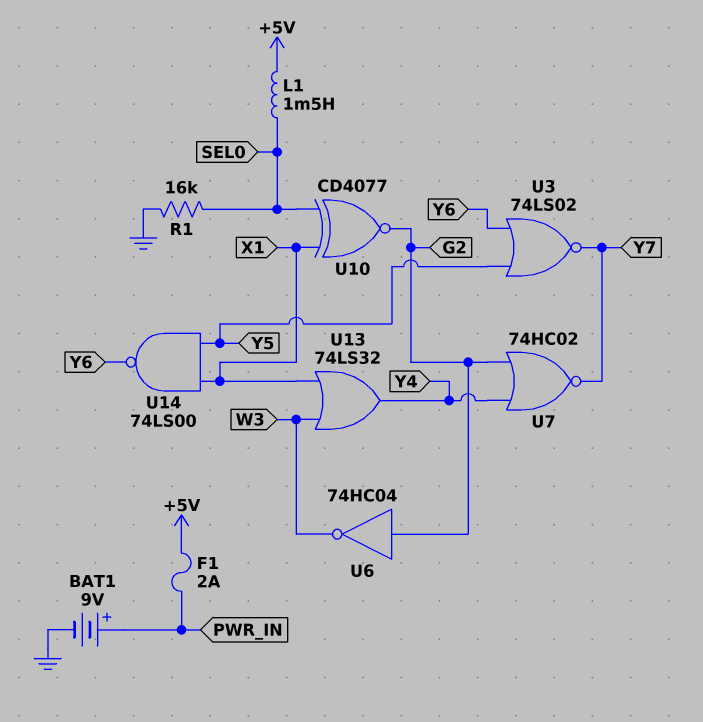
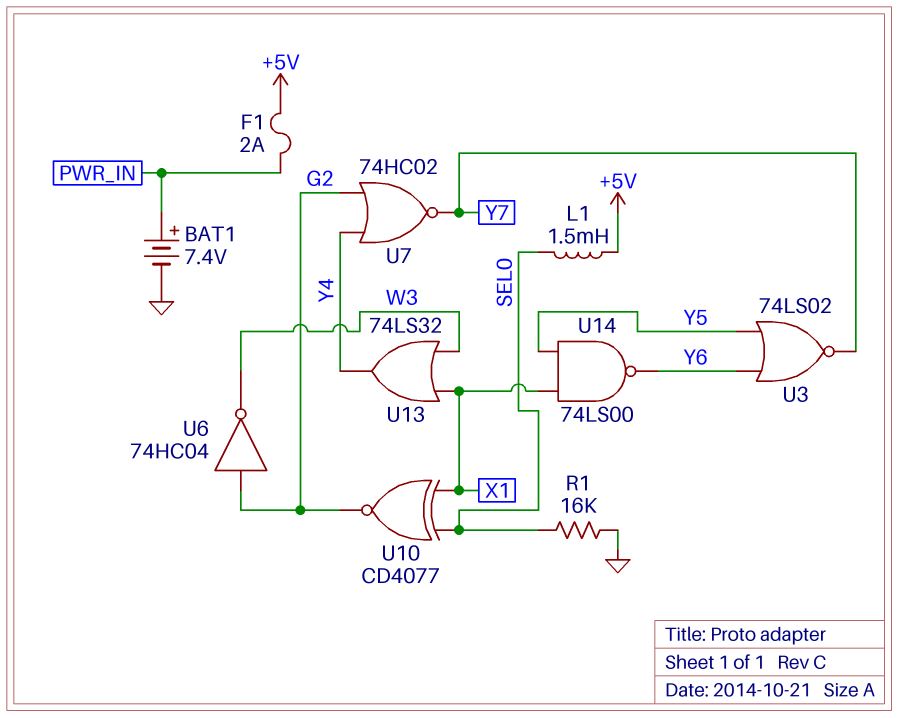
BAT1: 9V (plus PWR_IN, minus GND) -> 7.4V (plus PWR_IN, minus GND)

